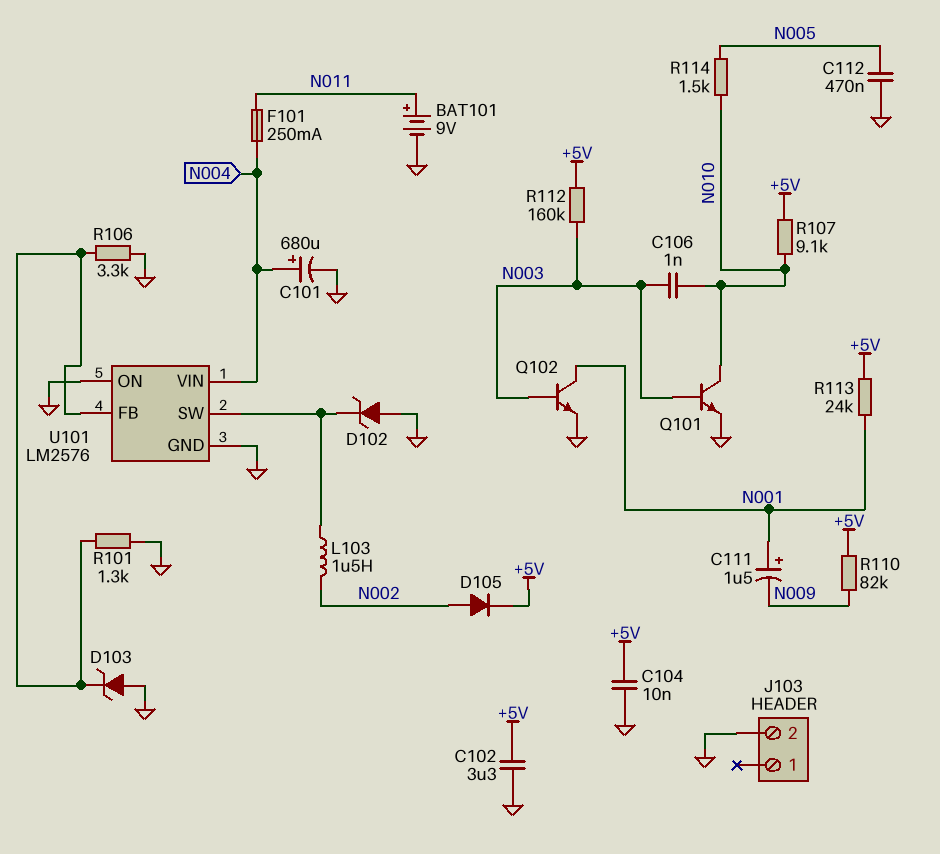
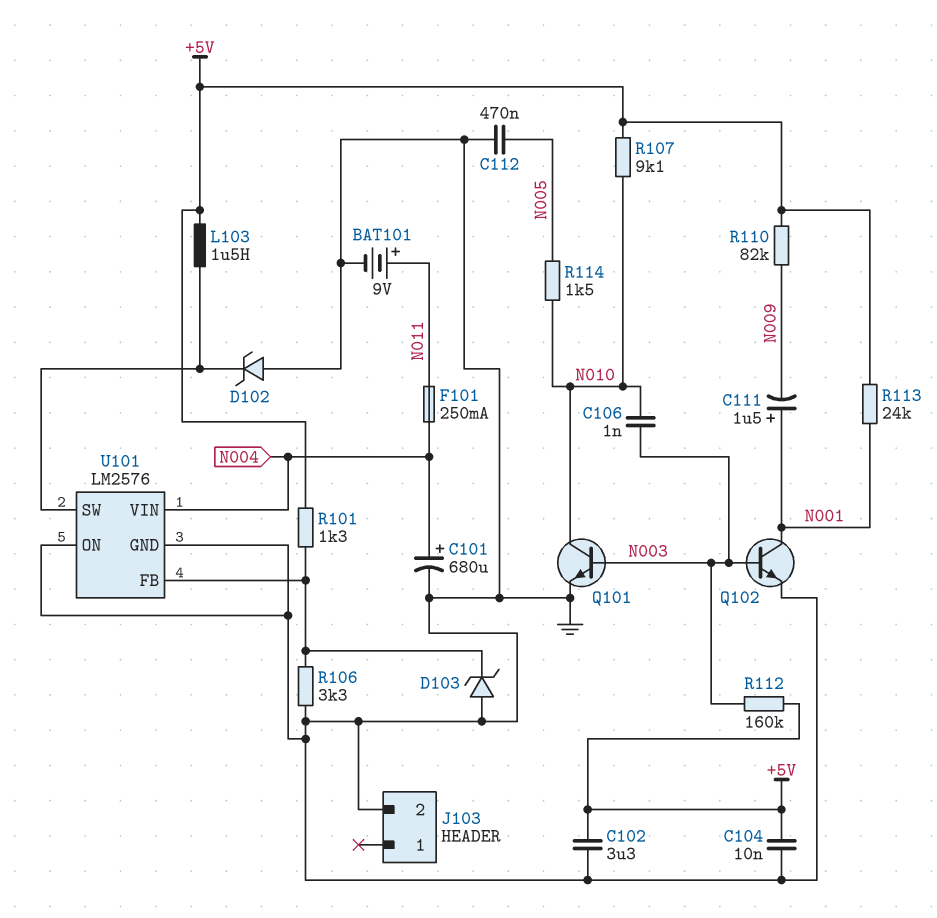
D105: diode (A N002, K +5V) -> none
L103: 1.5uH (N002, U101/SW) -> 1.5uH (+5V, U101/SW)
R101: 1.3k (GND, U101/FB) -> 1.3k (+5V, U101/FB)

